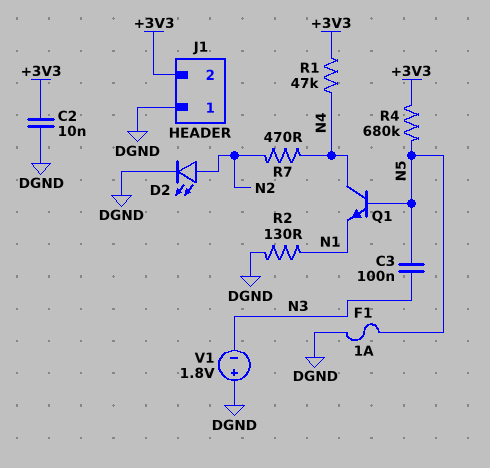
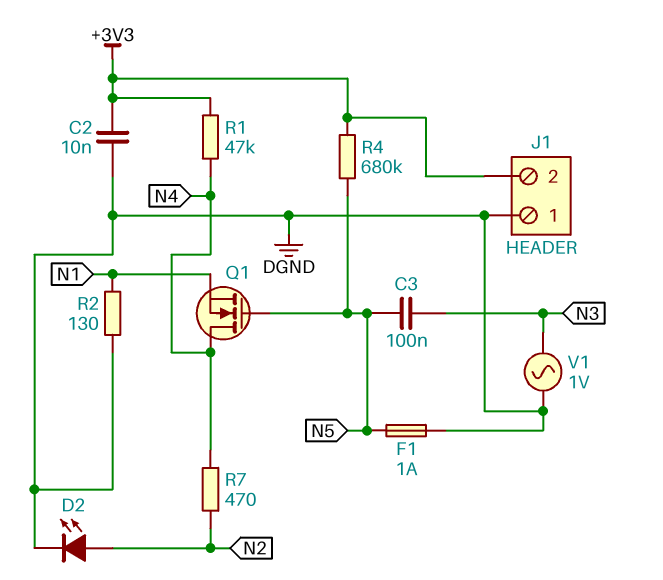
Q1: NPN (B N5, C N4, E N1) -> NMOS (G N5, D N4, S N1)
V1: 1.8V (plus DGND, minus N3) -> AC 1V (DGND, N3)

